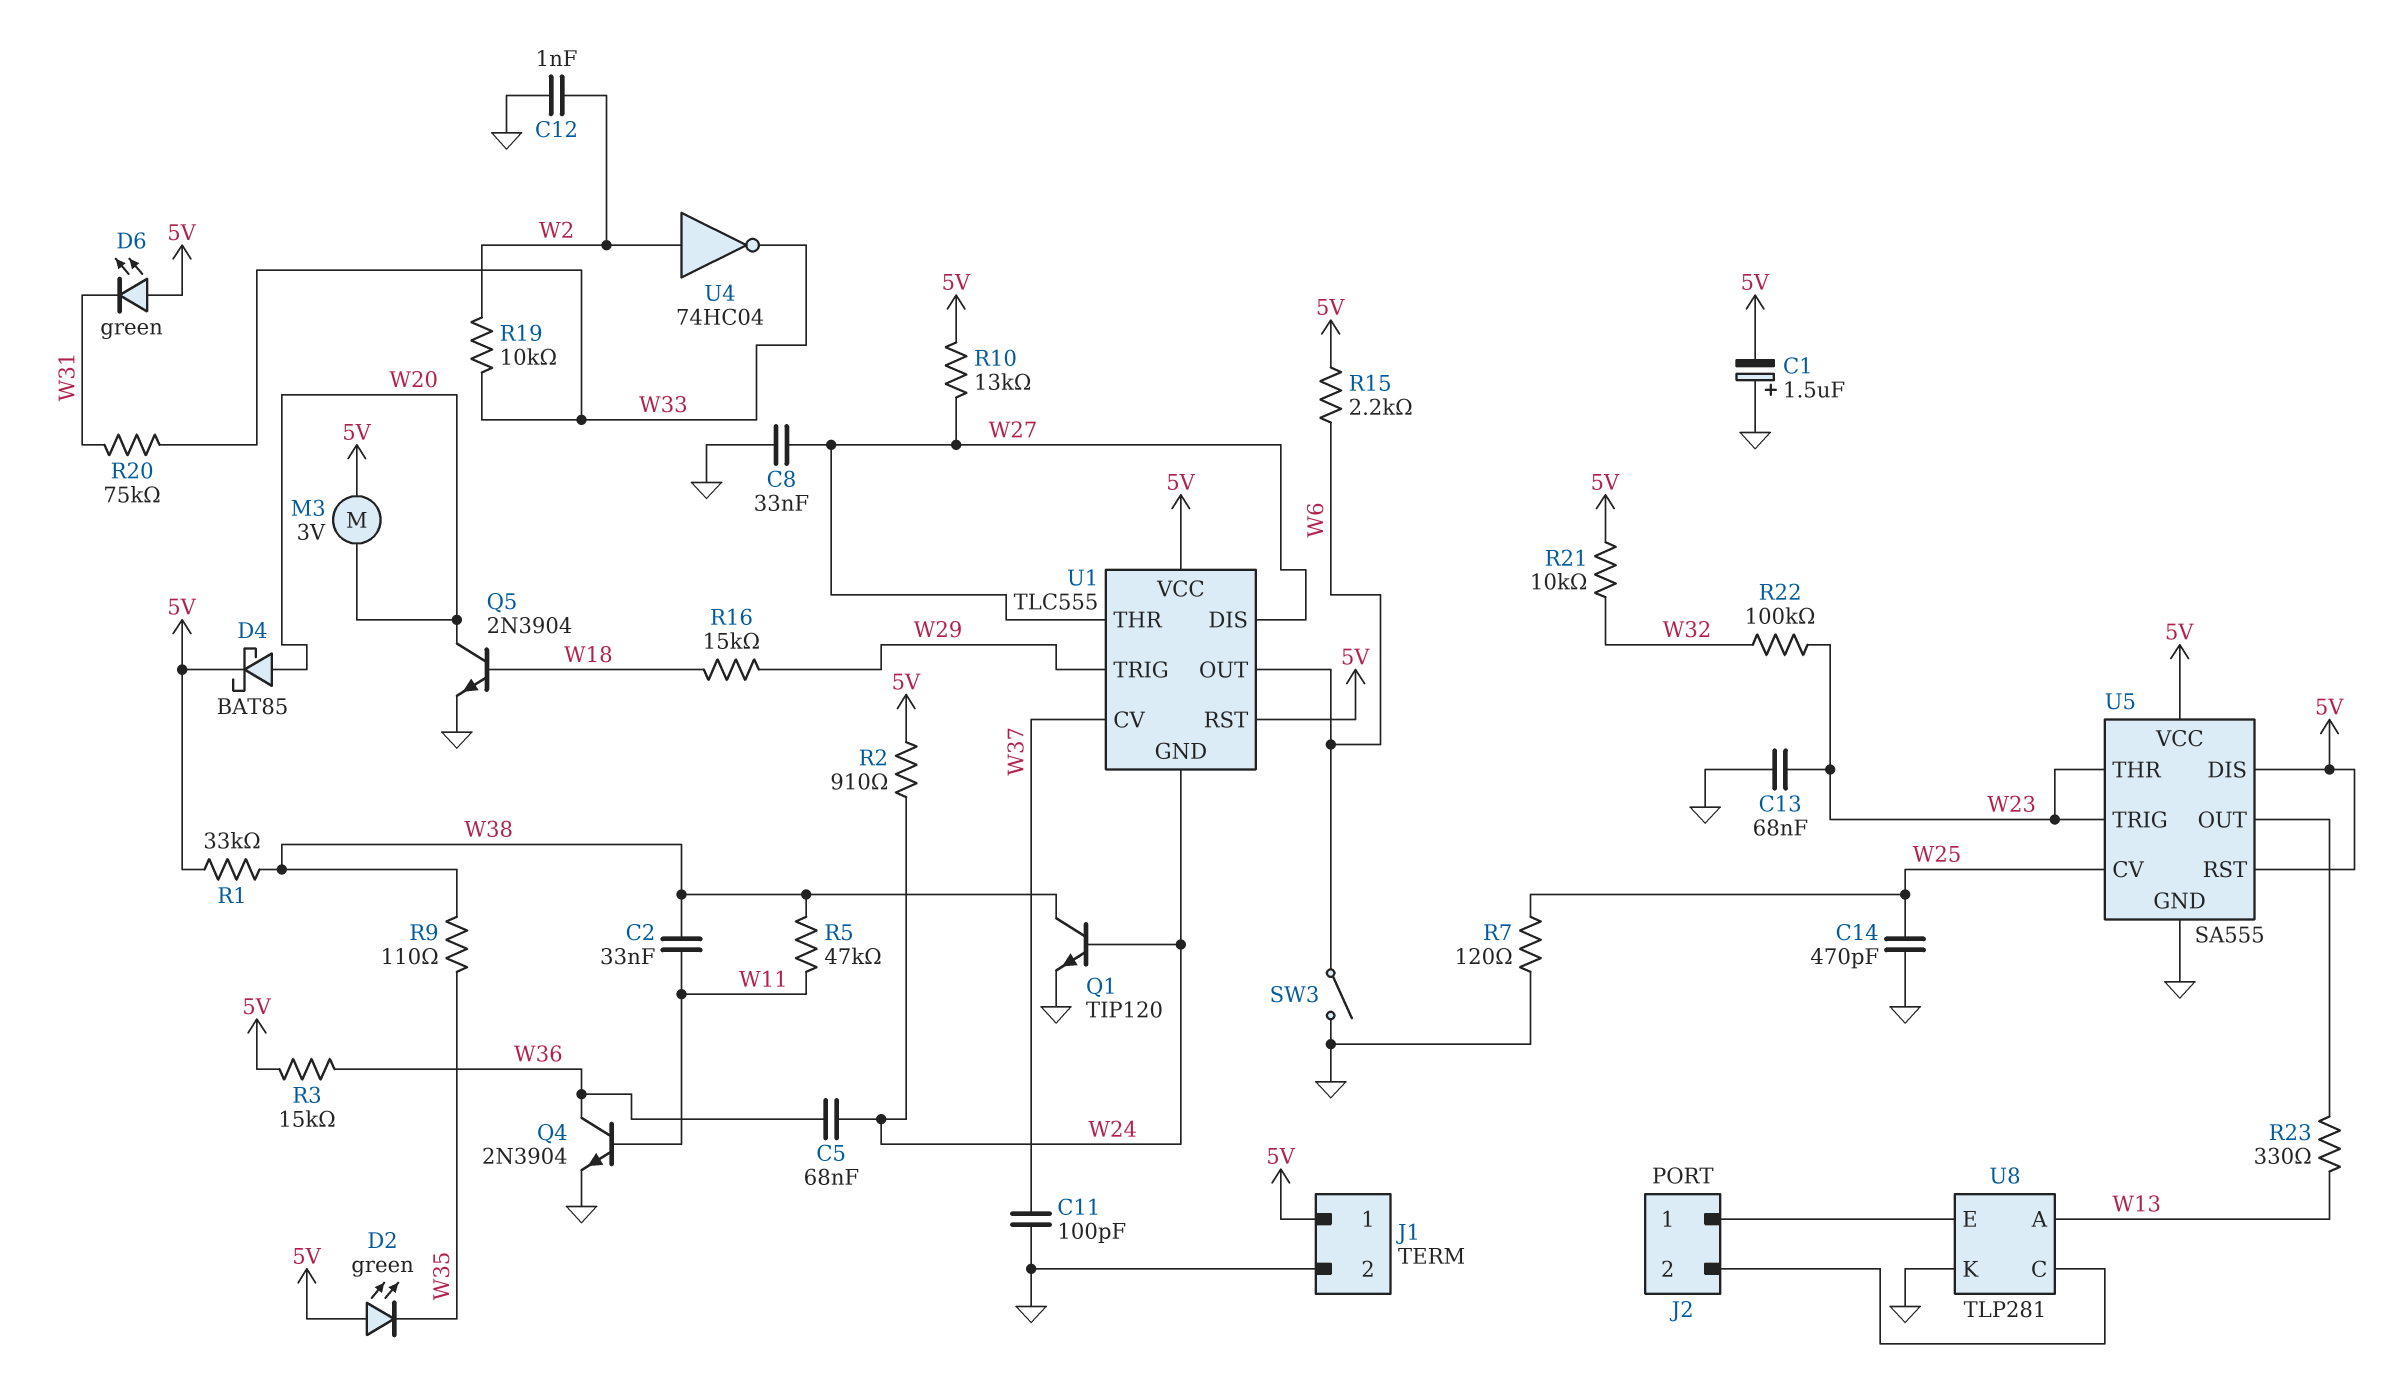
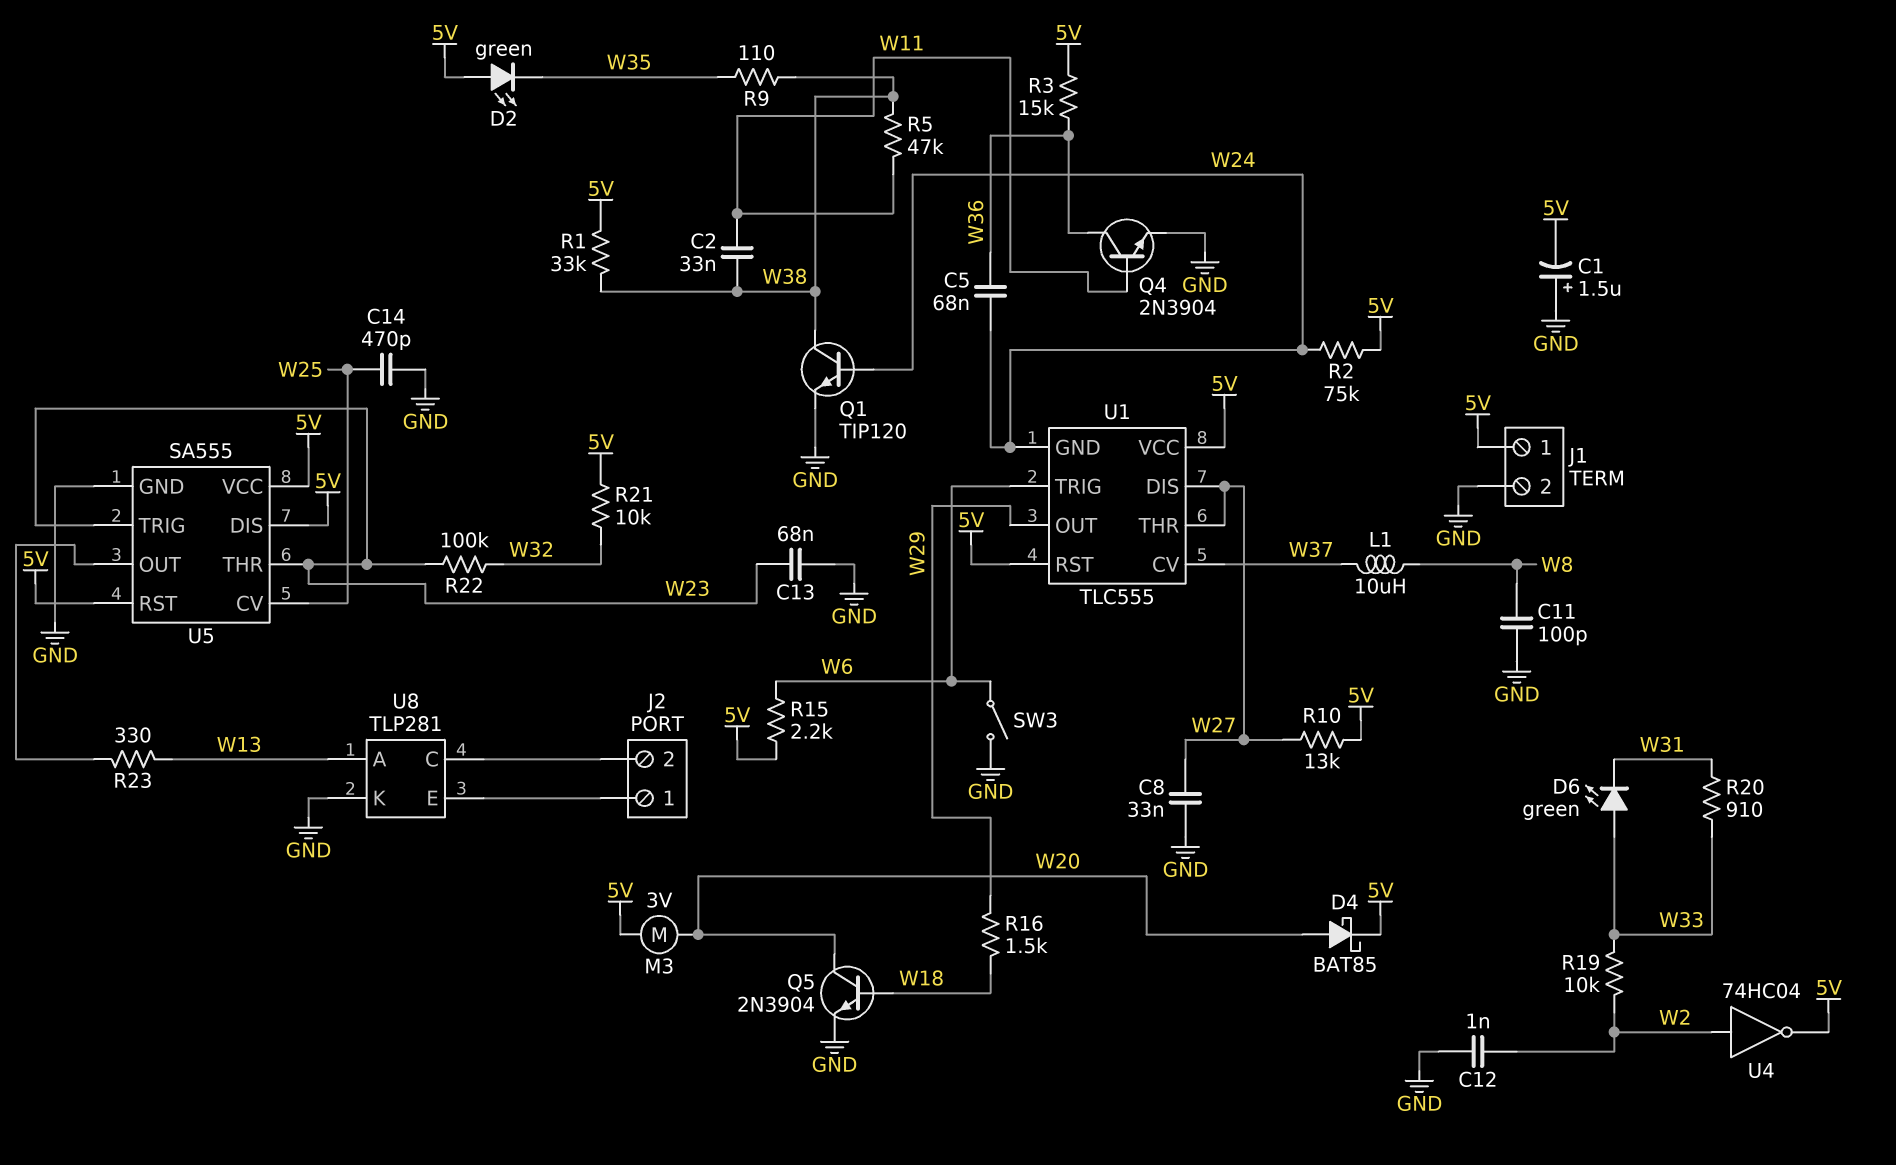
C11: 100pF (GND, W37) -> 100pF (GND, W8)
D6: LED green (A 5V, K W31) -> LED green (A W33, K W31)
L1: none -> 10uH (W8, W37)
R2: 910 (5V, W24) -> 75k (5V, W24)
R7: 120 (GND, W25) -> none
R16: 15k (W18, W29) -> 1.5k (W18, W29)
R20: 75k (W31, W33) -> 910 (W31, W33)
U1 pin OUT: W6 -> W29
U1 pin TRIG: W29 -> W6
U4: NOT 74HC04 (in W2, out W33) -> NOT 74HC04 (in W2, out 5V)

